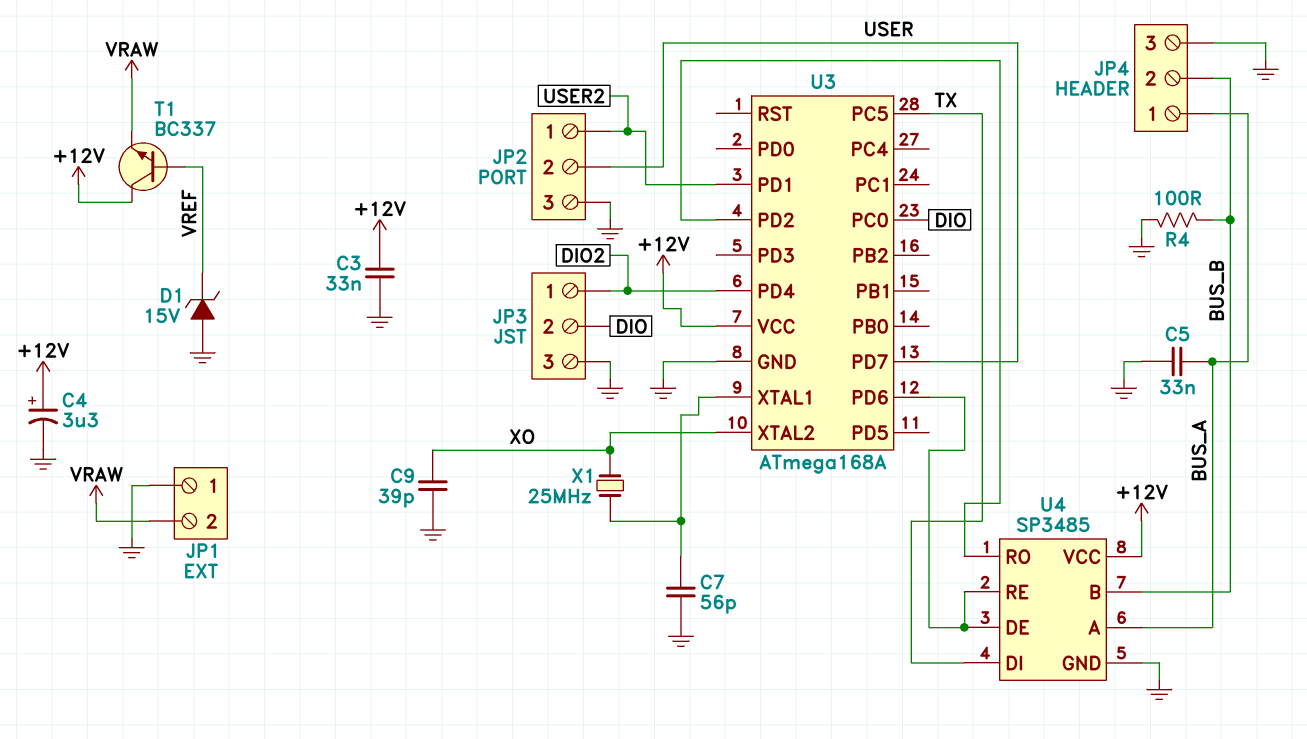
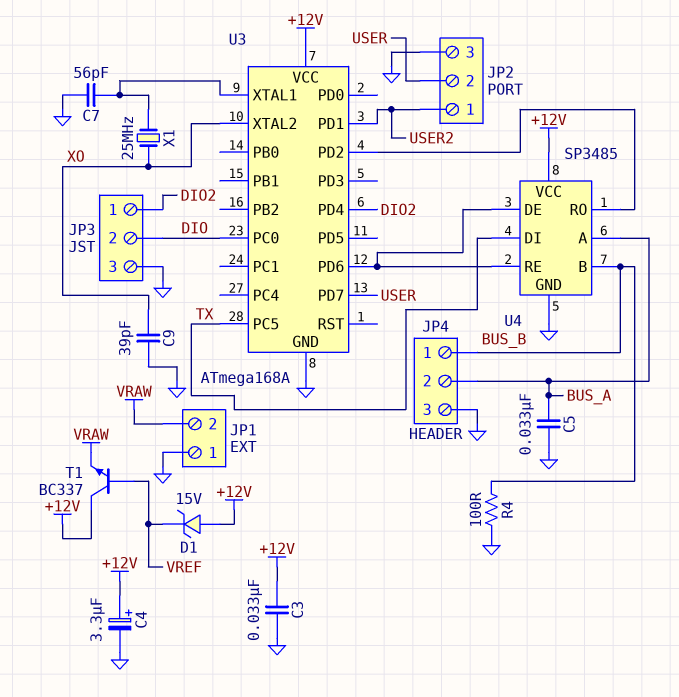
D1: zener 15V (A GND, K VREF) -> zener 15V (A +12V, K VREF)
JP4 pin 1: BUS_A -> BUS_B
JP4 pin 2: BUS_B -> BUS_A

